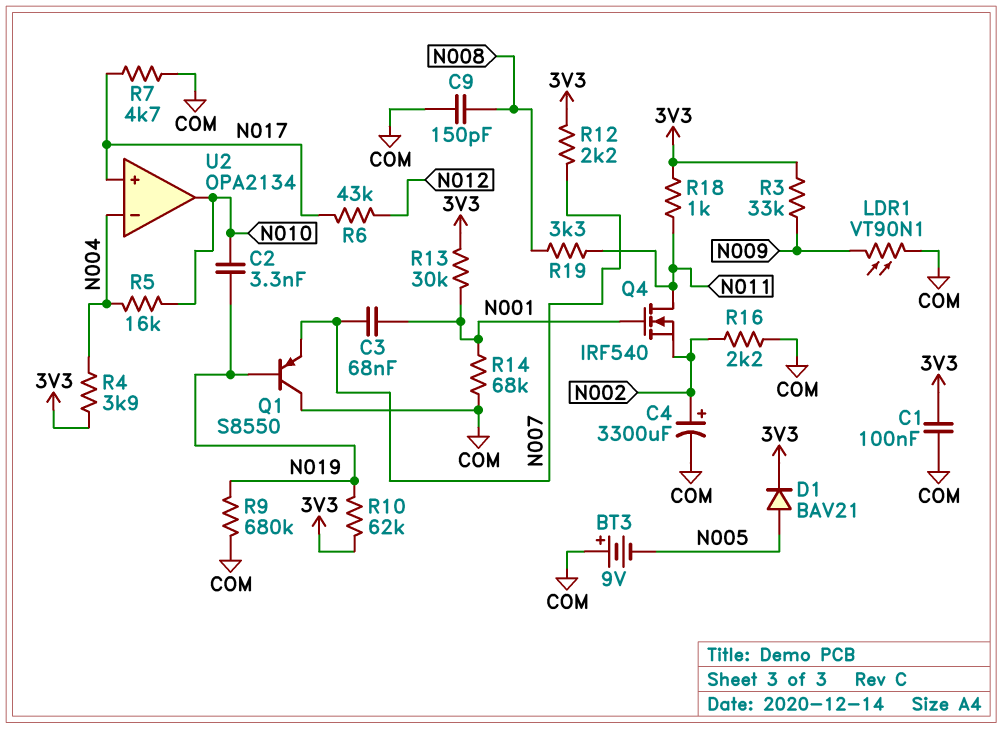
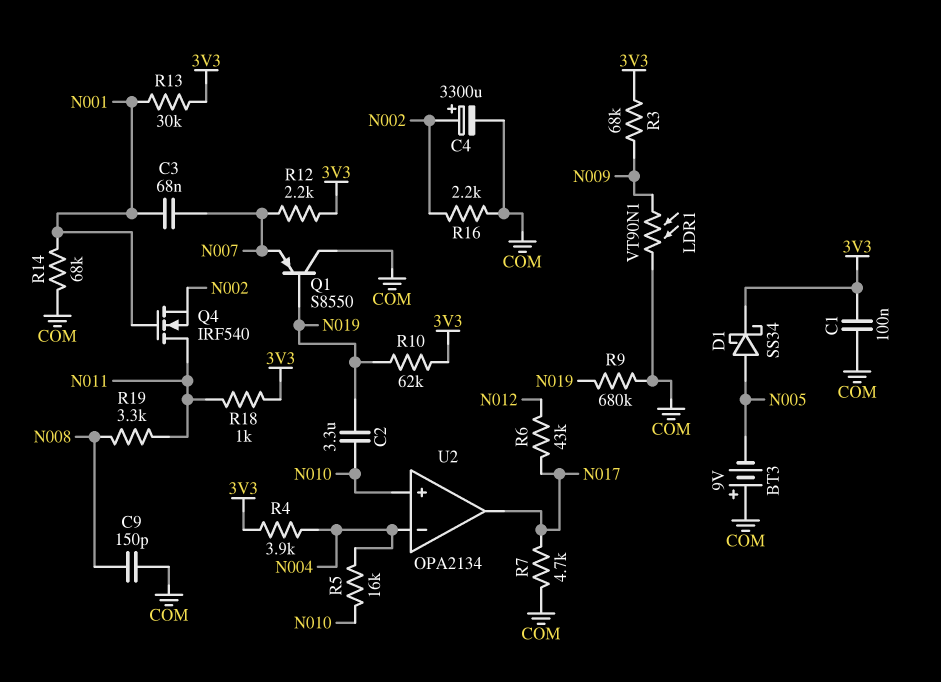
C2: 3.3nF (N010, N019) -> 3.3uF (N010, N019)
D1: diode BAV21 (A N005, K 3V3) -> schottky SS34 (A N005, K 3V3)
R3: 33k (3V3, N009) -> 68k (3V3, N009)
U2 pin in+: N017 -> N010
U2 pin out: N010 -> N017

